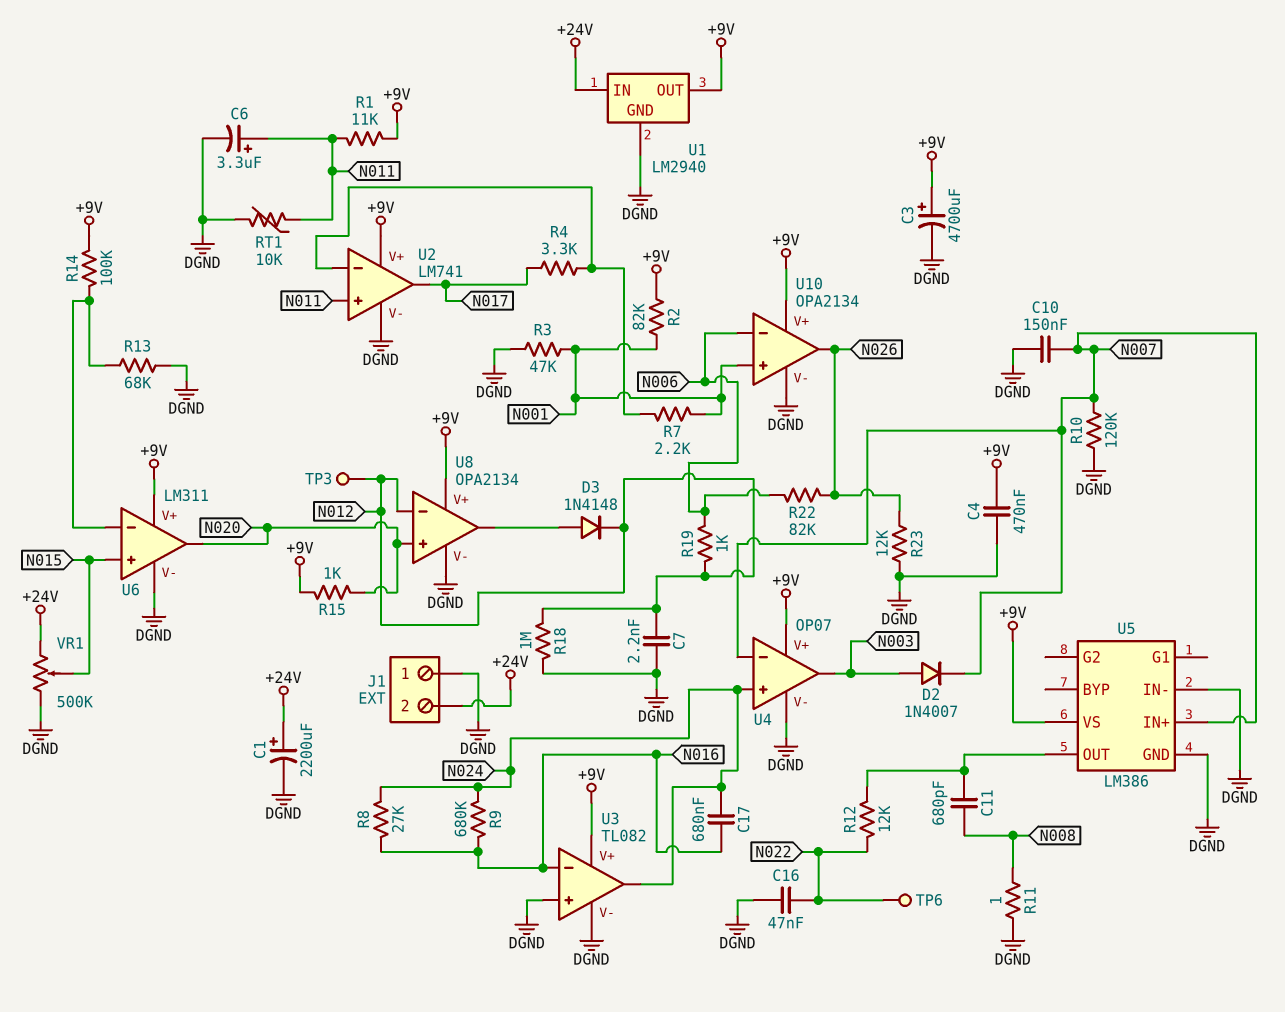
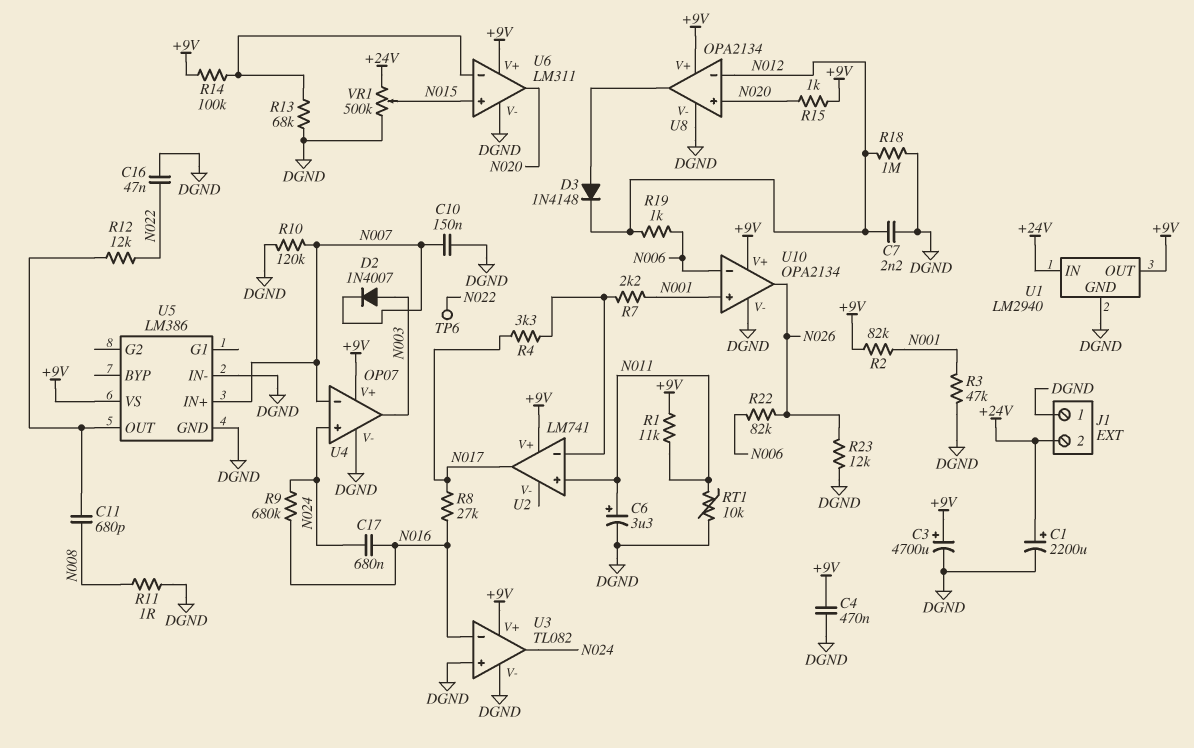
R8: 27k (N016, N024) -> 27k (N016, N017)
TP3: test point (N012) -> none
U2 pin V-: DGND -> none

